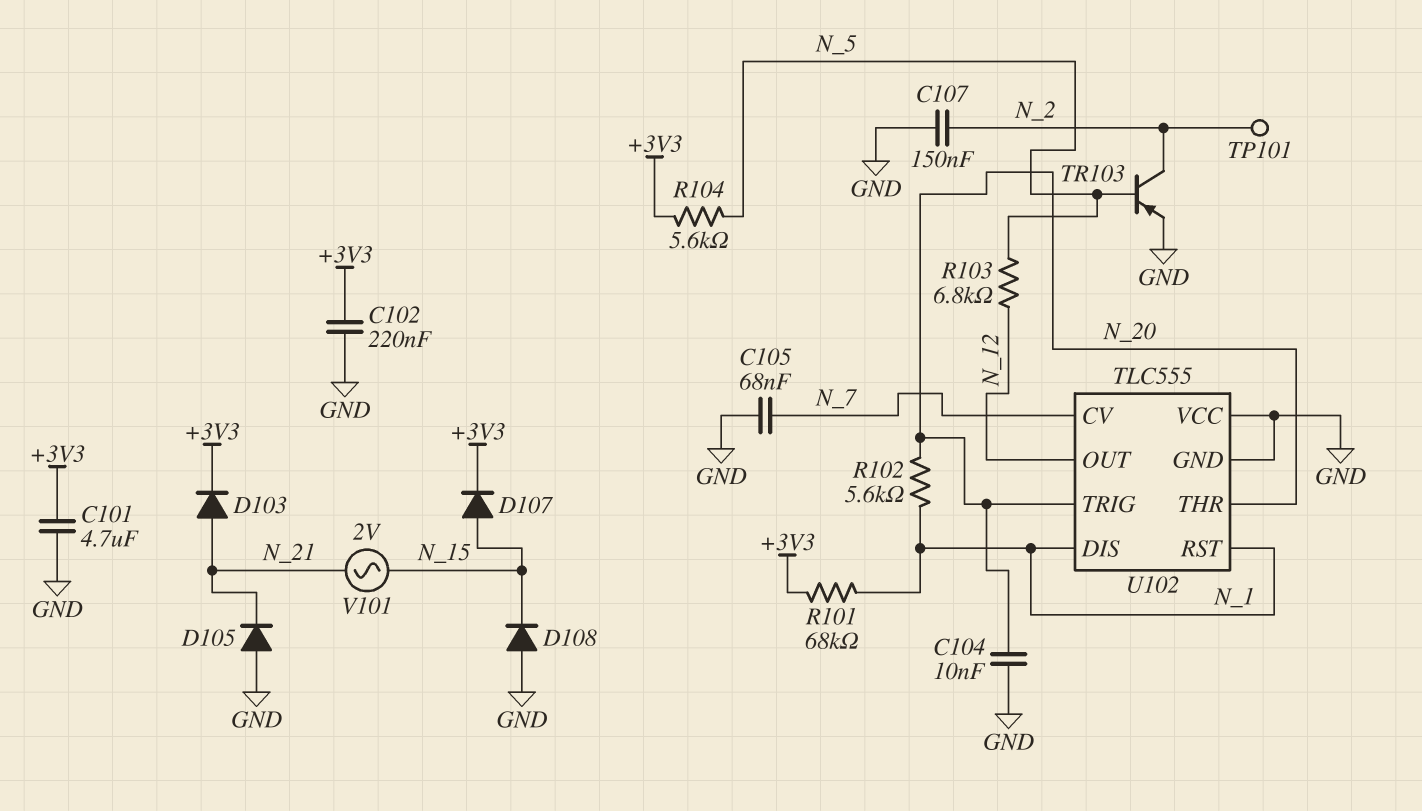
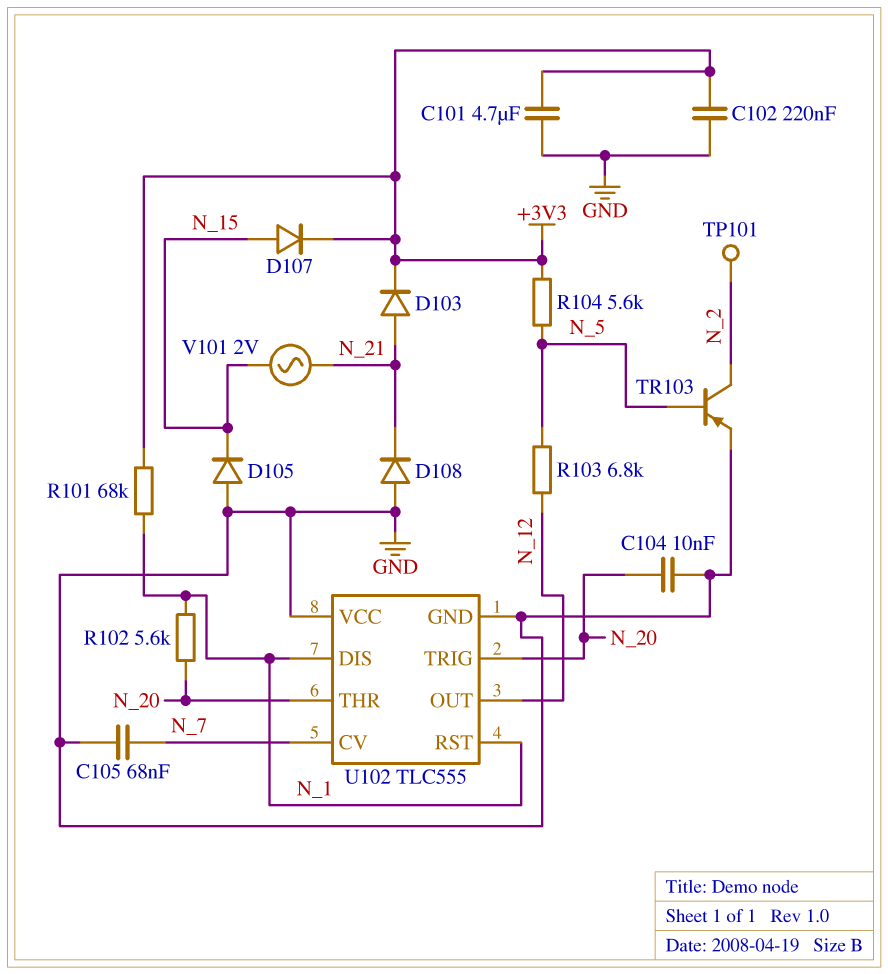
C107: 150nF (GND, N_2) -> none
D105: diode (A GND, K N_21) -> diode (A GND, K N_15)
D108: diode (A GND, K N_15) -> diode (A GND, K N_21)

